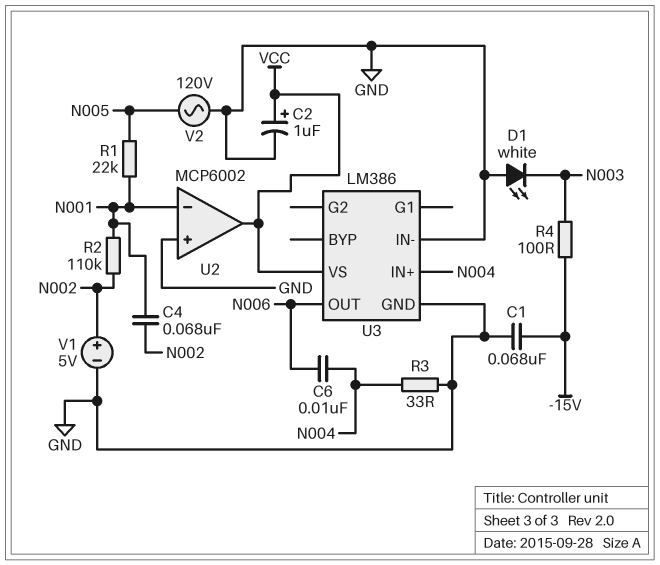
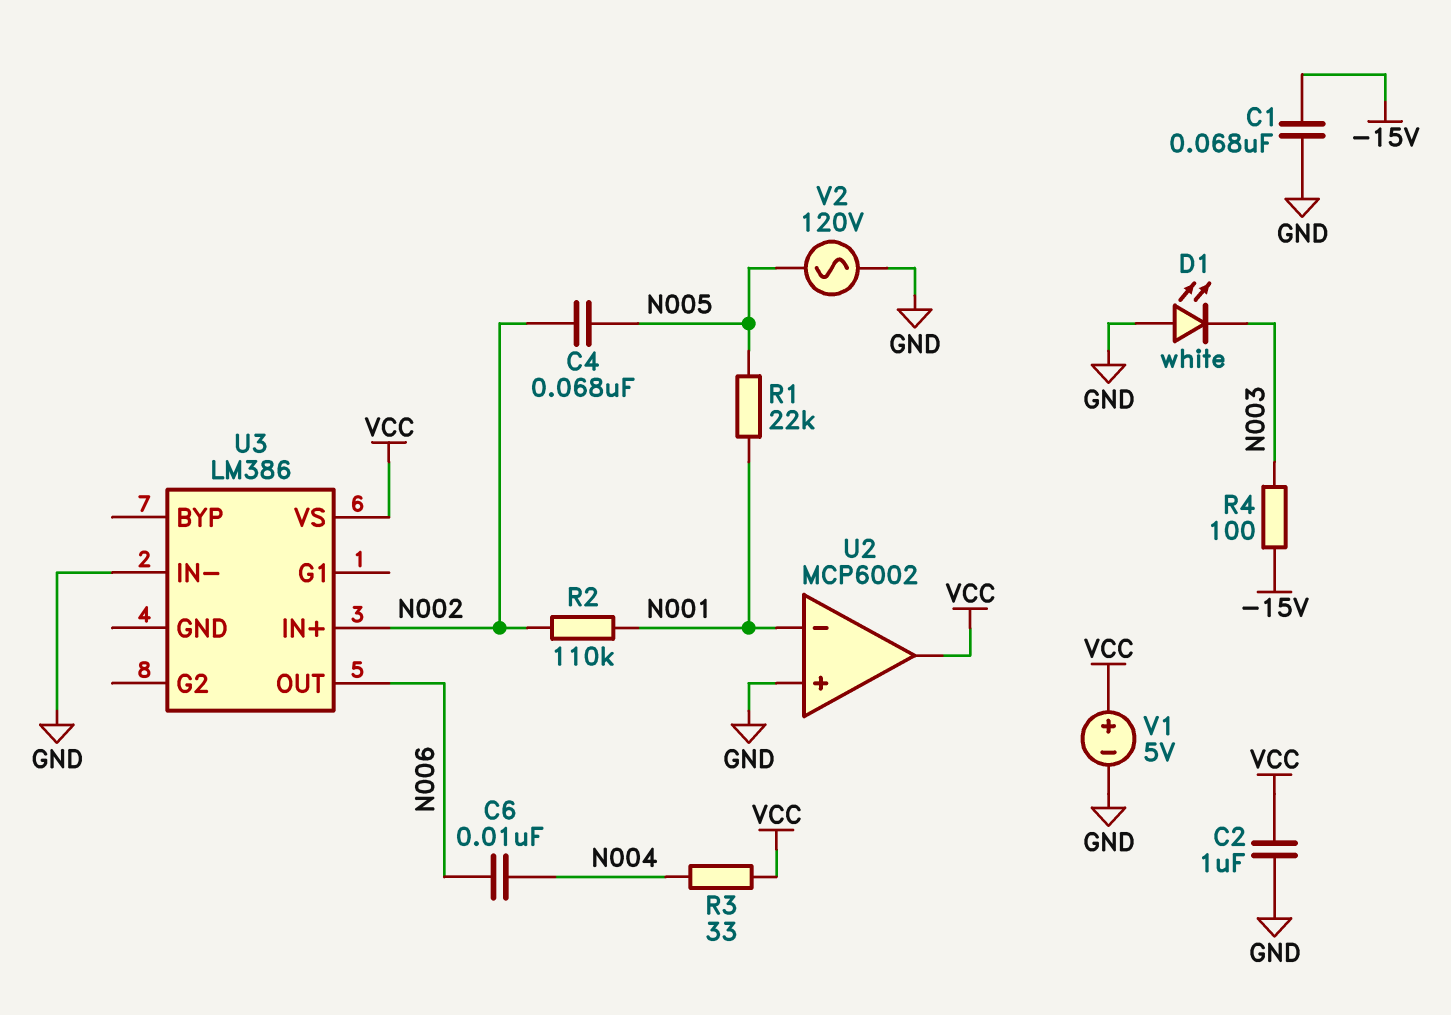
C2: 1uF (plus VCC, minus GND) -> 1uF (GND, VCC)
C4: 68nF (N001, N002) -> 68nF (N002, N005)
R3: 33 (GND, N004) -> 33 (N004, VCC)
U3 pin GND: GND -> none
U3 pin IN+: N004 -> N002
V1: 5V (plus N002, minus GND) -> 5V (plus VCC, minus GND)

